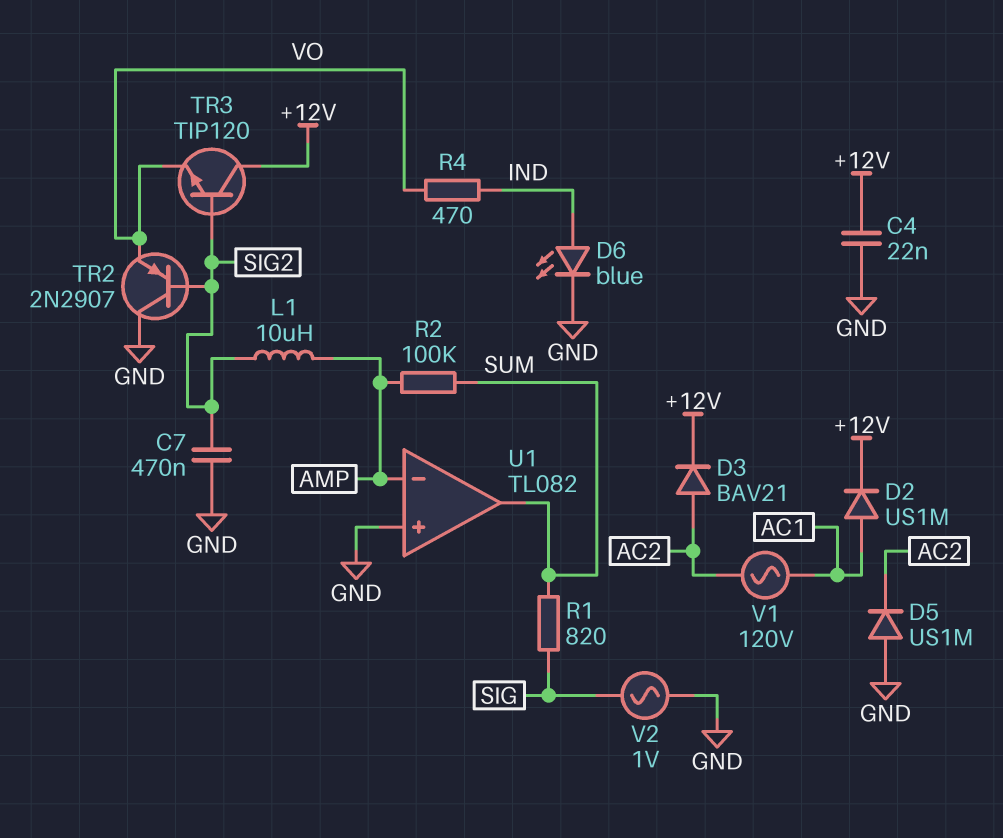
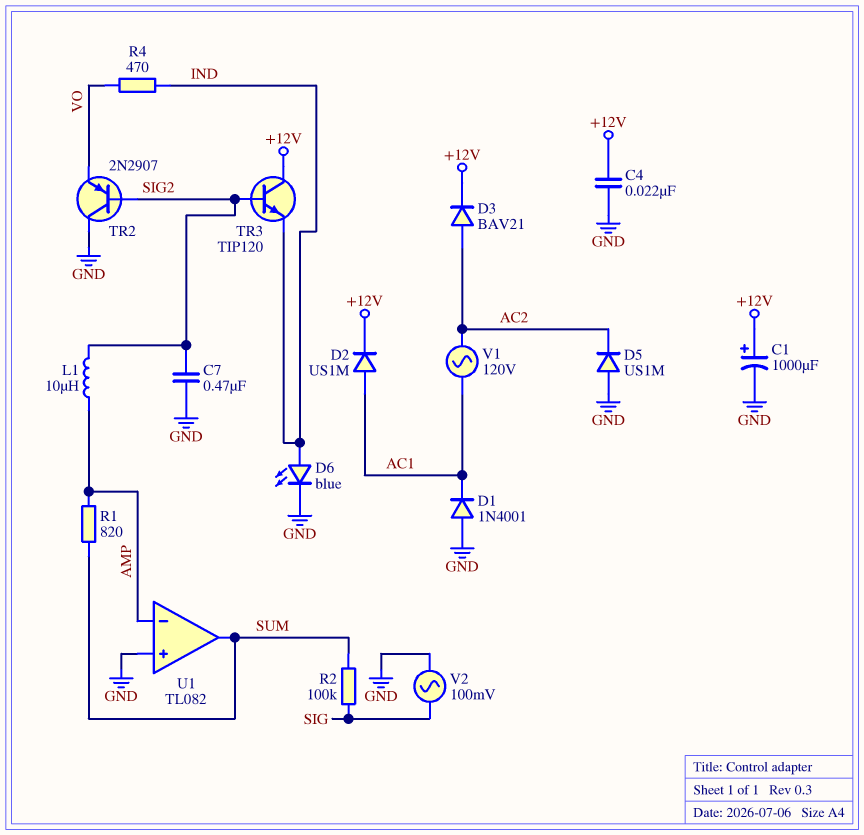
C1: none -> 1000uF (plus +12V, minus GND)
D1: none -> diode 1N4001 (A GND, K AC1)
R1: 820 (SIG, SUM) -> 820 (AMP, SUM)
R2: 100k (AMP, SUM) -> 100k (SIG, SUM)
TR3: NPN TIP120 (B SIG2, C +12V, E VO) -> NPN TIP120 (B SIG2, C +12V, E IND)
V2: AC 1V (GND, SIG) -> AC 100mV (GND, SIG)

